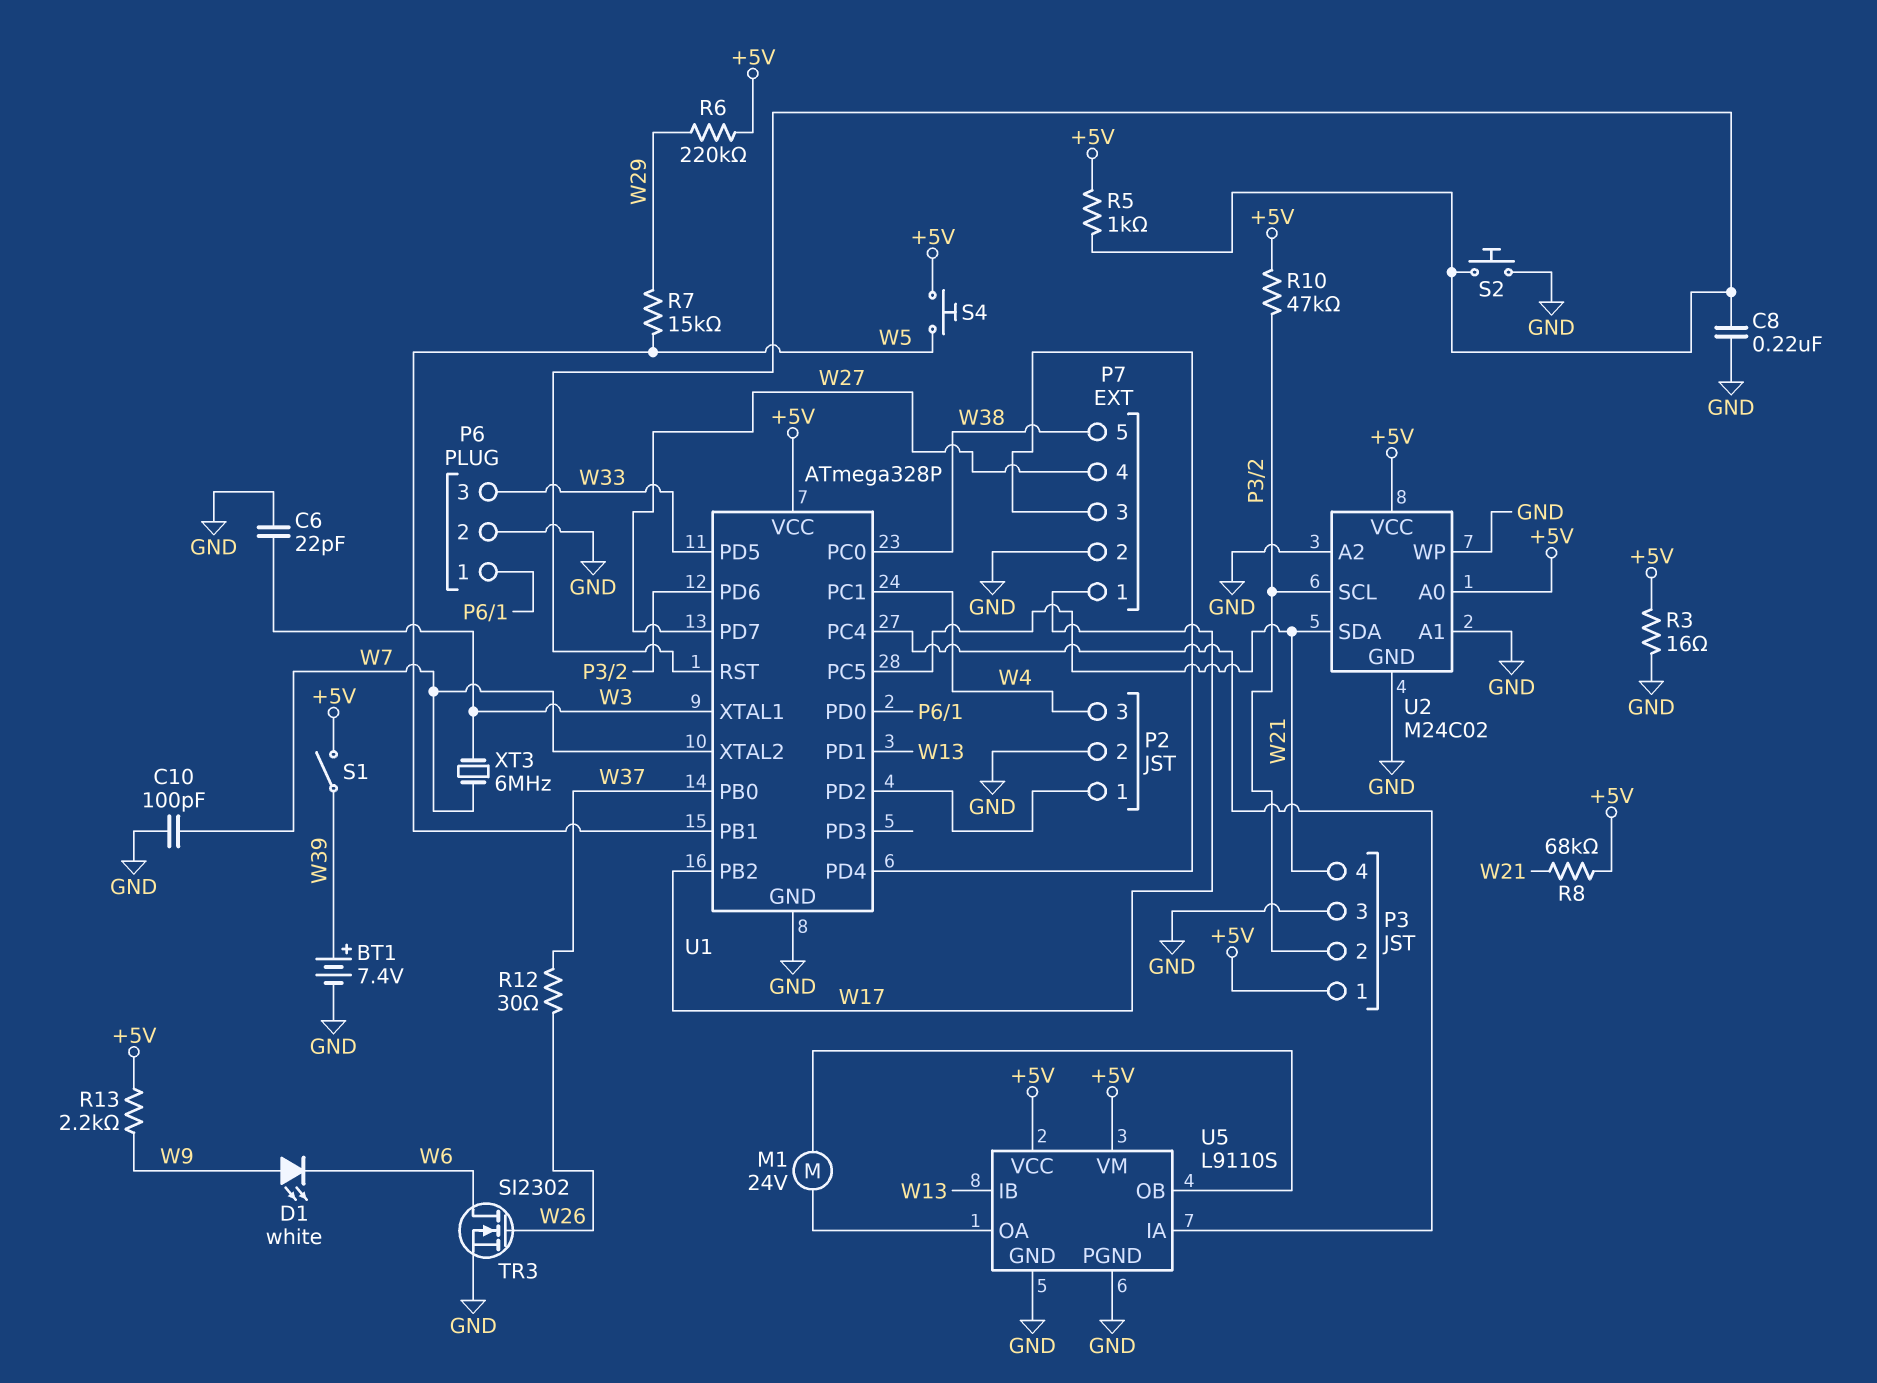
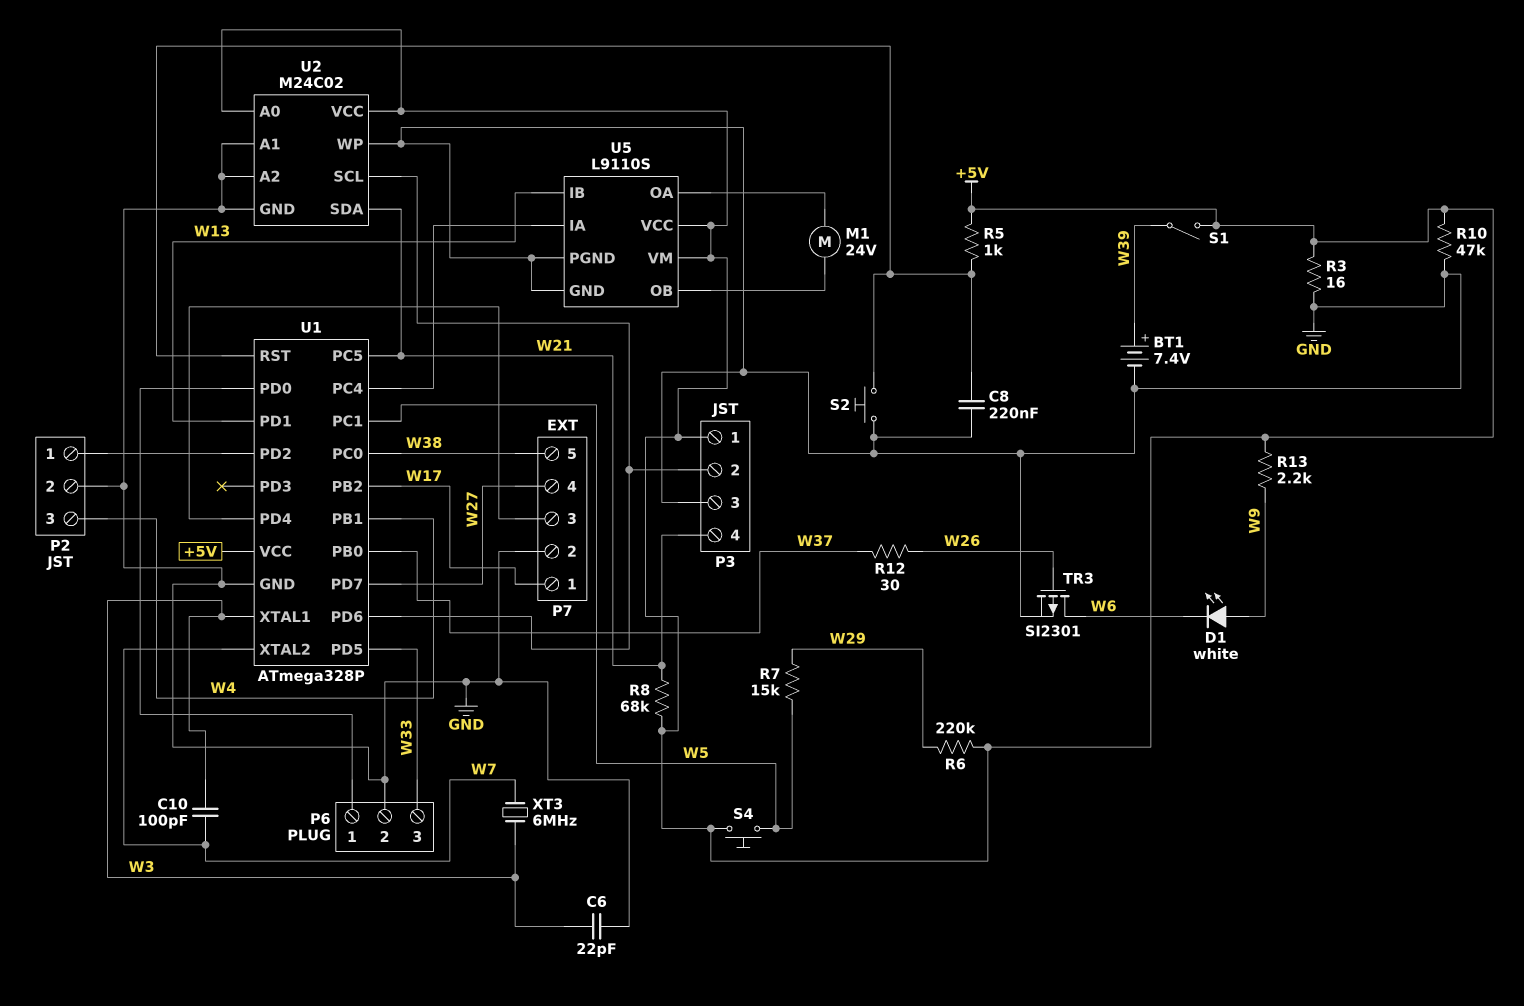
C10: 100pF (GND, W7) -> 100pF (W3, W7)
R10: 47k (+5V, P3/2) -> 47k (+5V, GND)
TR3: NMOS SI2302 (G W26, D W6, S GND) -> PMOS SI2301 (G W26, D W6, S GND)
U1 pin PB1: W5 -> W4
U1 pin PC1: W4 -> W5

